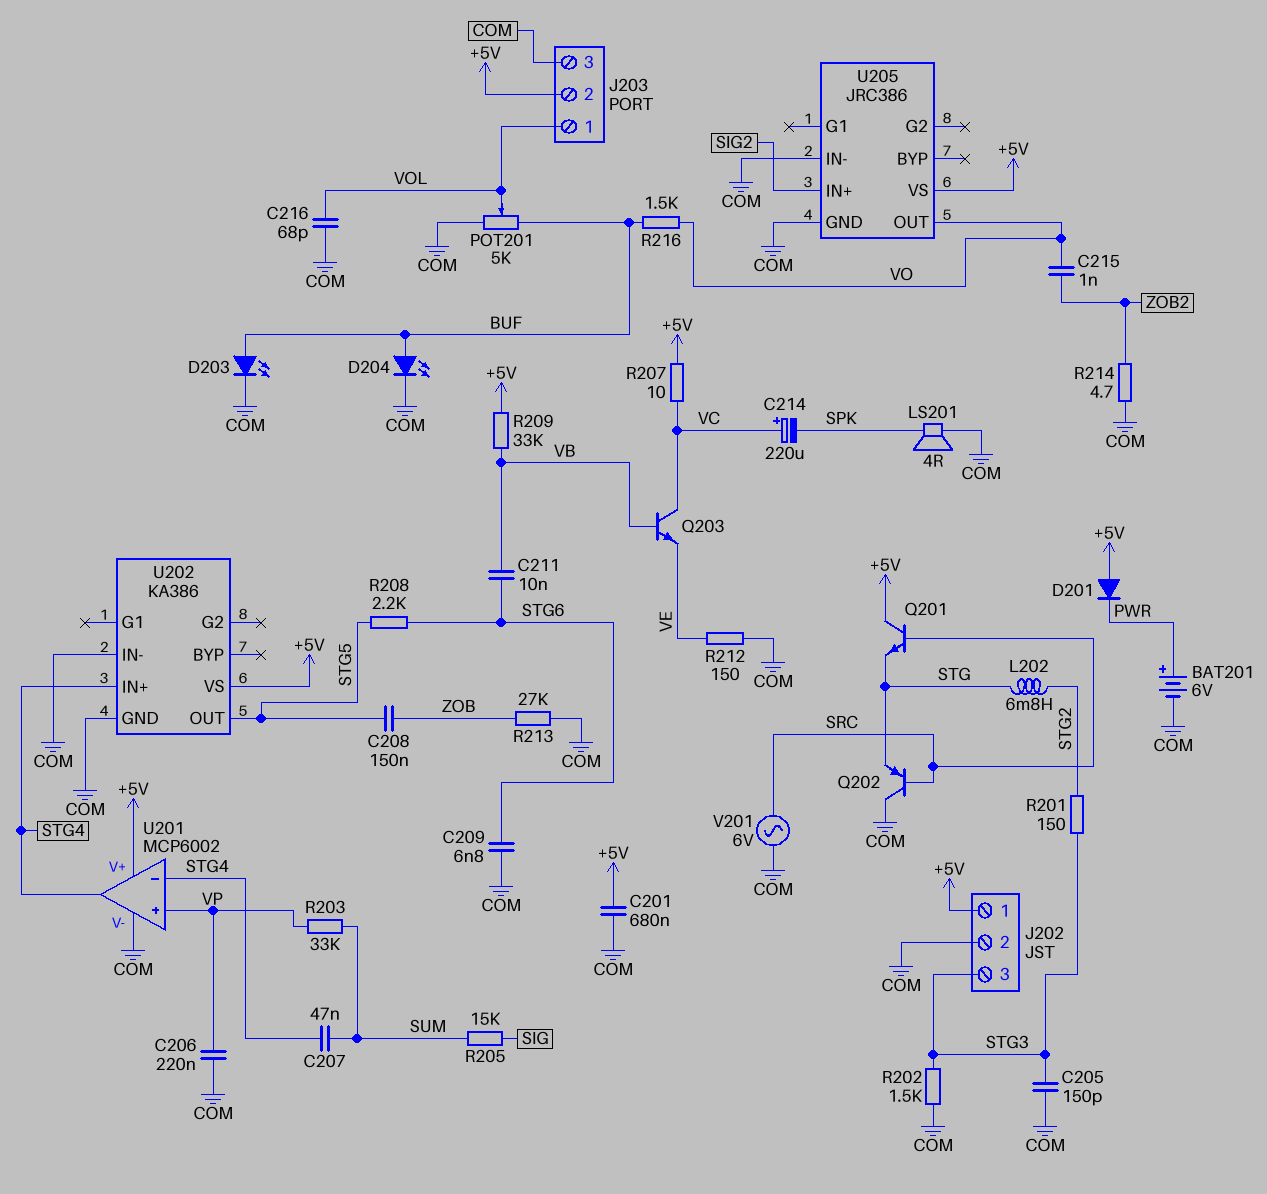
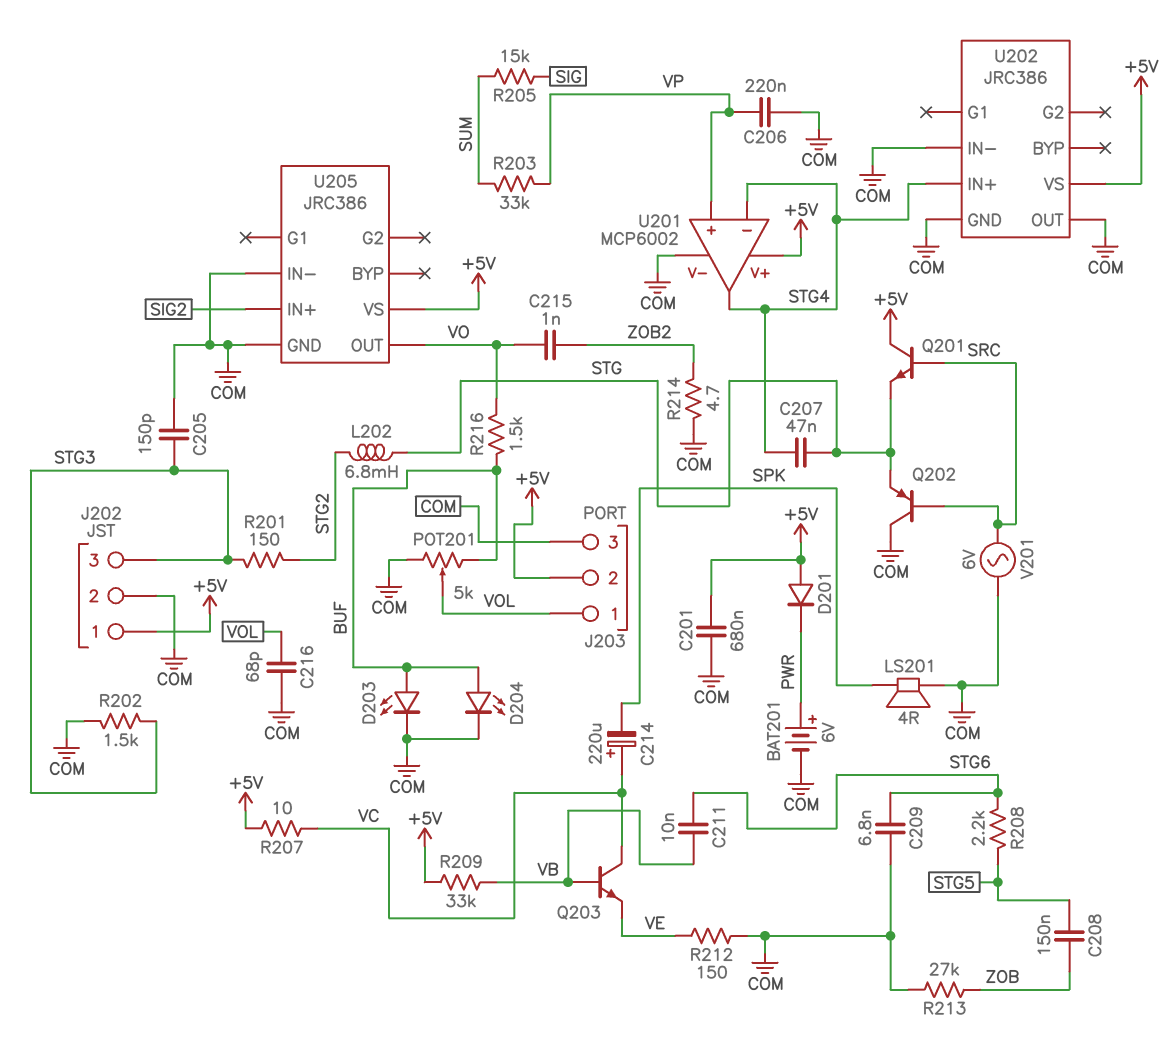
C207: 47nF (STG4, SUM) -> 47nF (STG, STG4)
U202: KA386 -> JRC386
U202 pin OUT: STG5 -> COM

